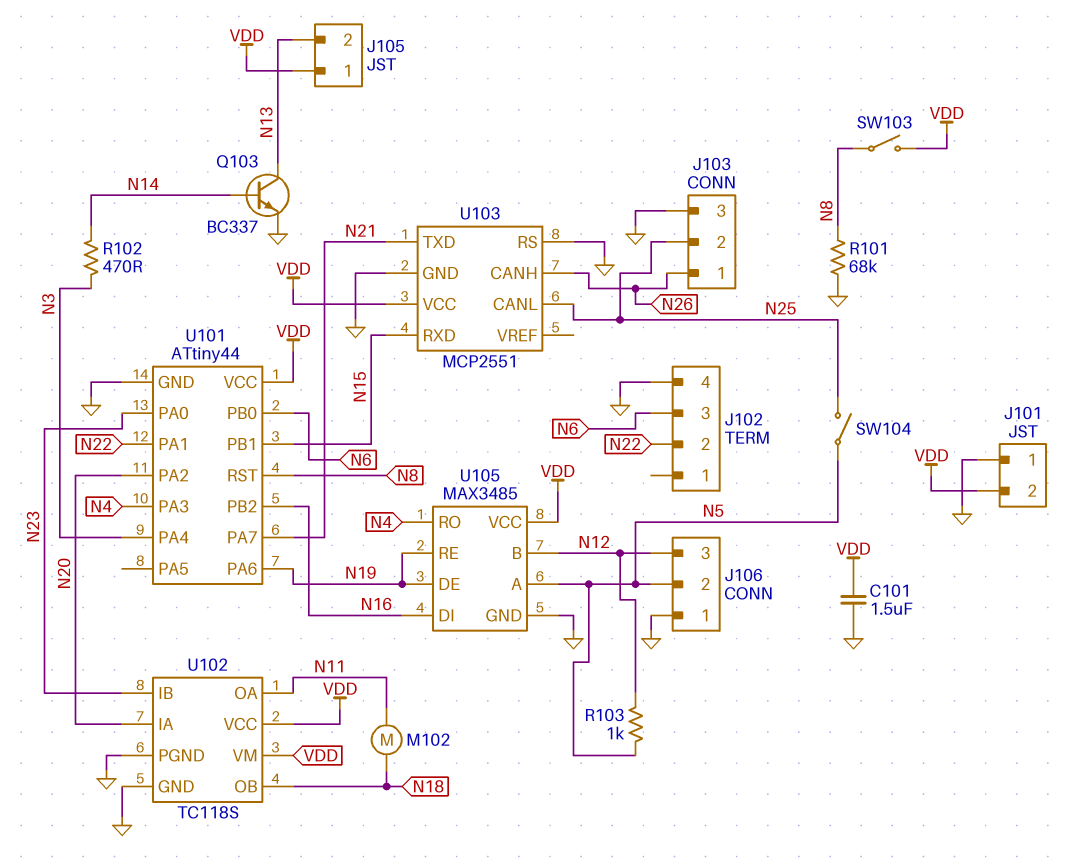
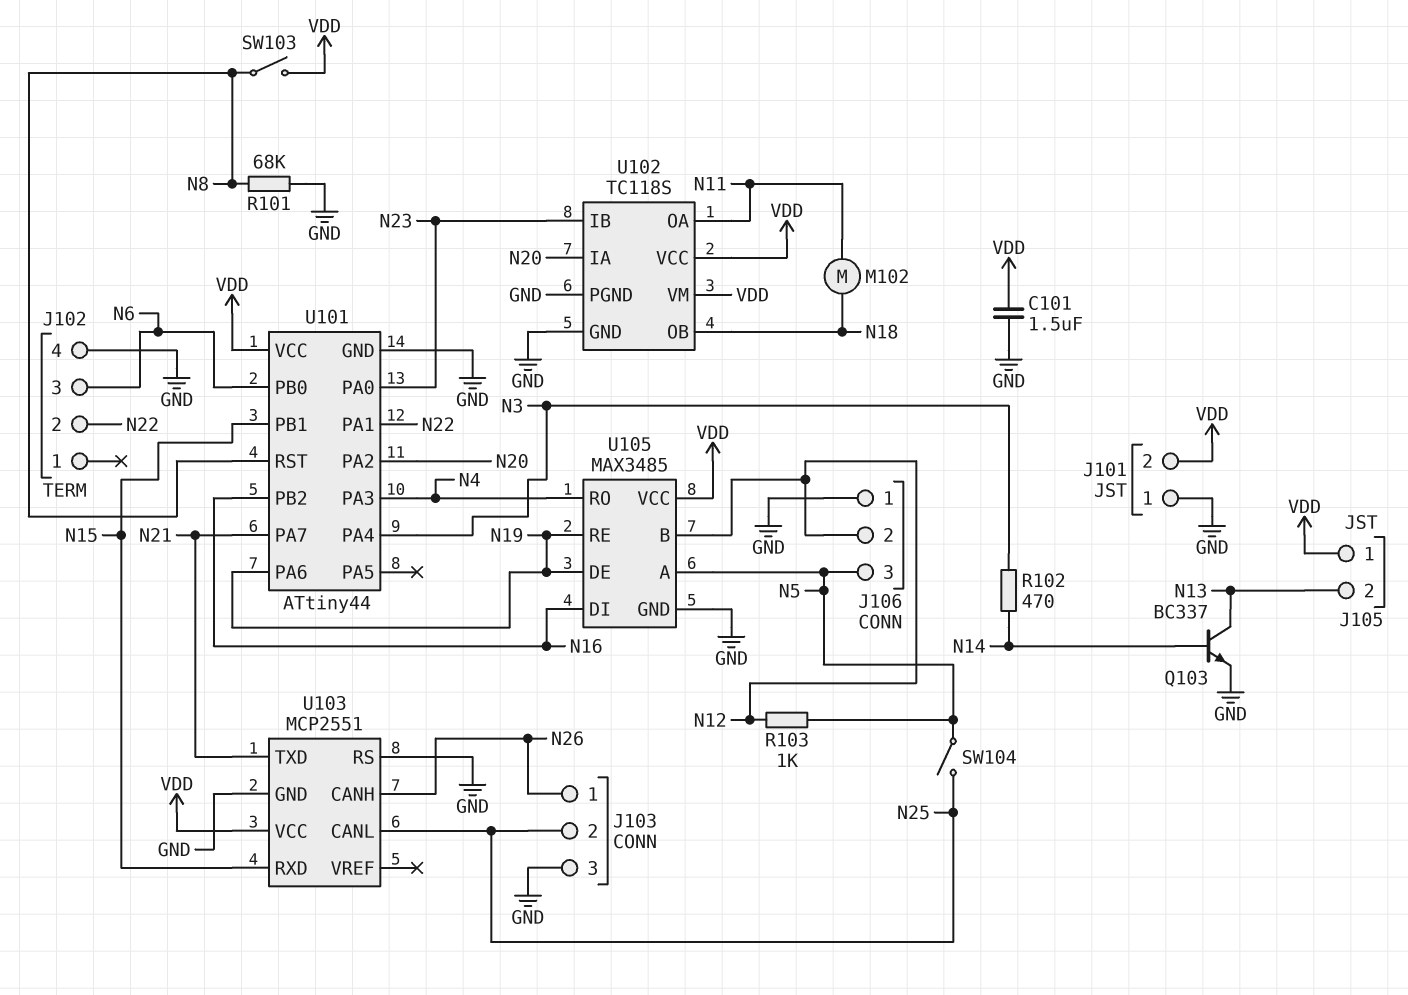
J106 pin 2: N5 -> N12
J106 pin 3: N12 -> N5

